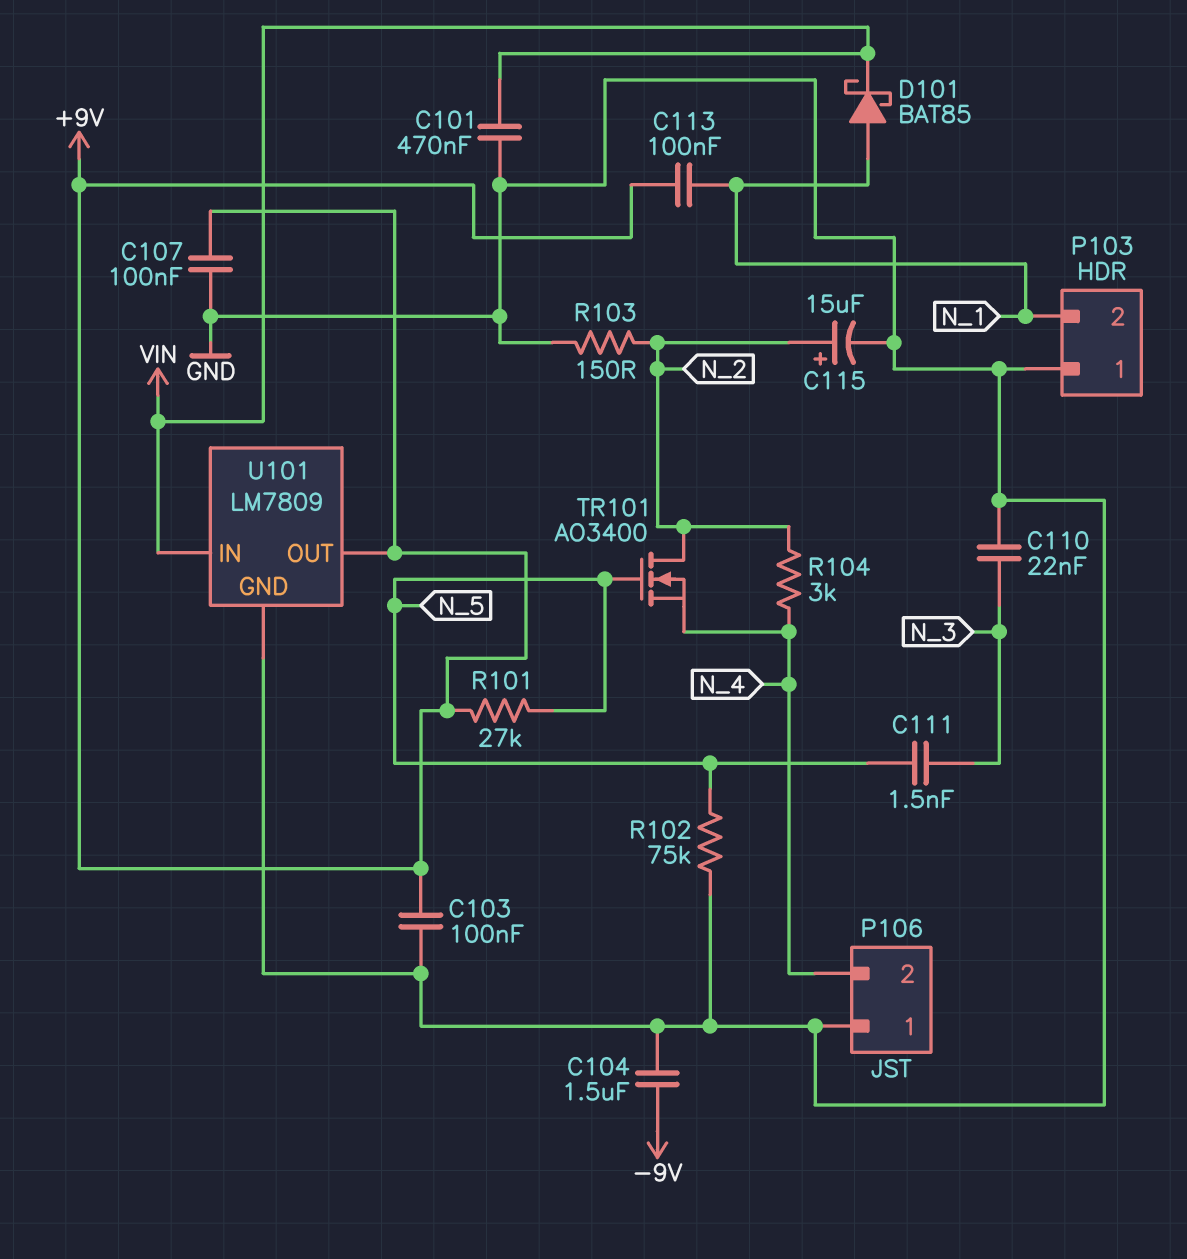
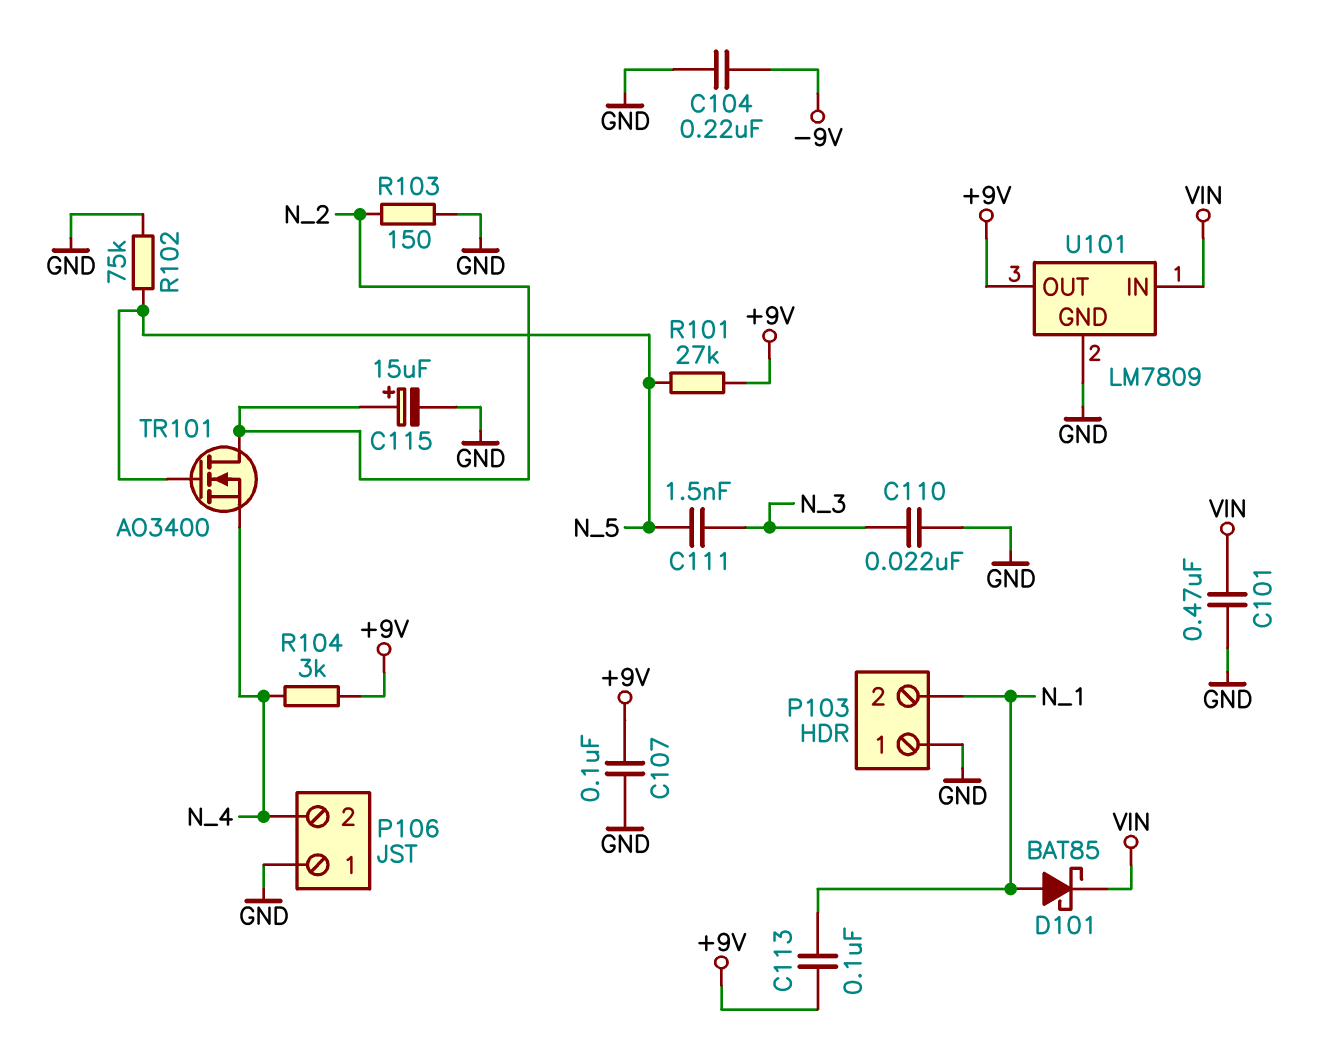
C103: 100nF (+9V, GND) -> none
C104: 1.5uF (-9V, GND) -> 220nF (-9V, GND)
R104: 3k (N_2, N_4) -> 3k (+9V, N_4)

